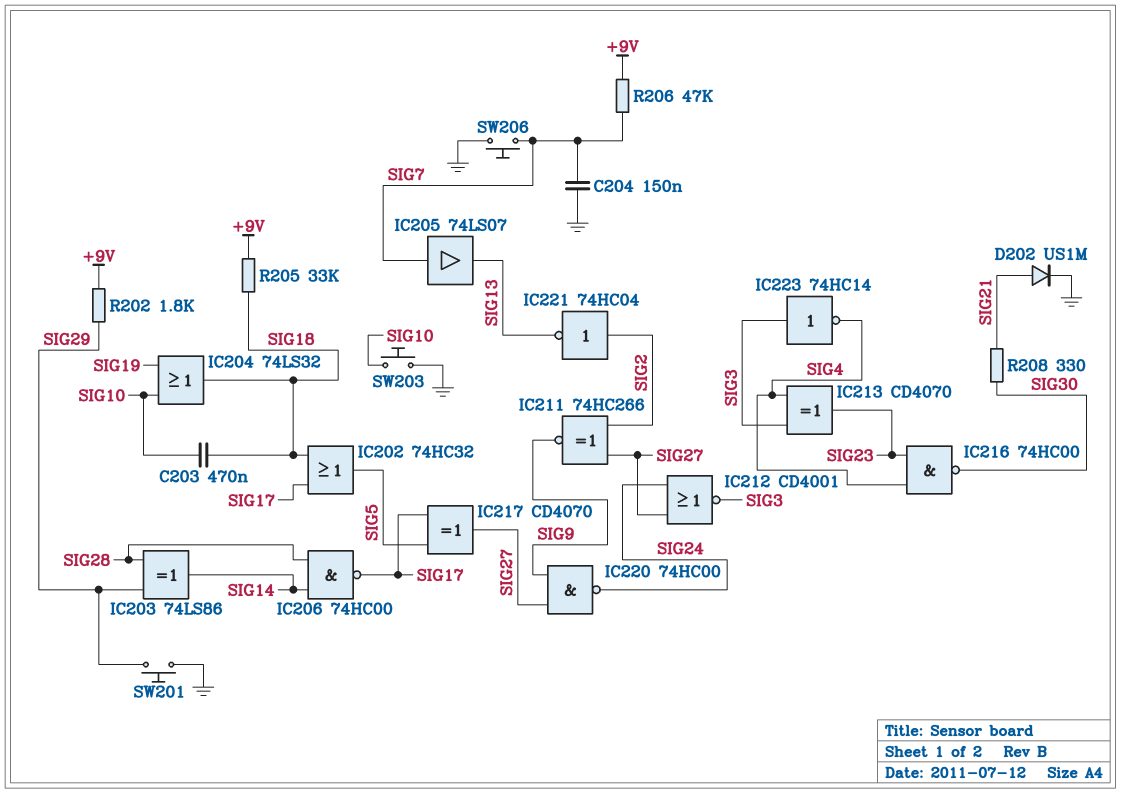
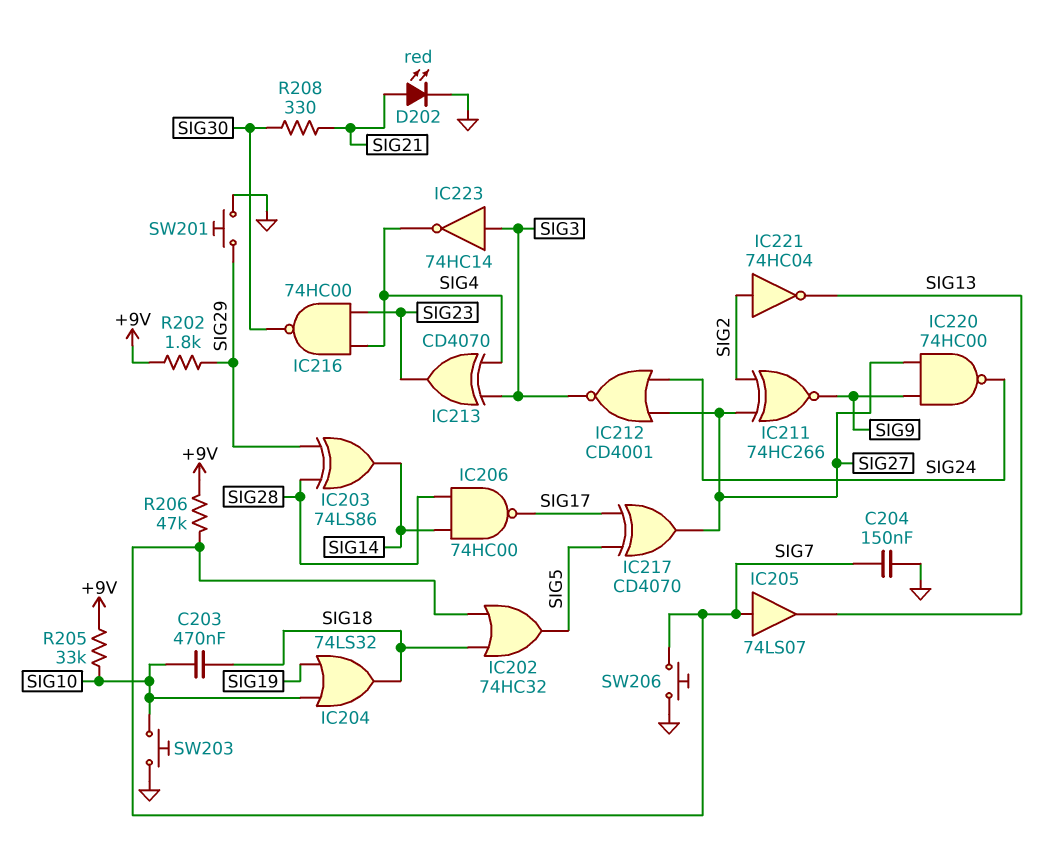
D202: diode US1M (A SIG21, K GND) -> LED red (A SIG21, K GND)
IC202: OR 74HC32 (in SIG17, in SIG18, out SIG5) -> OR 74HC32 (in SIG7, in SIG18, out SIG5)
R205: 33k (+9V, SIG18) -> 33k (+9V, SIG10)

